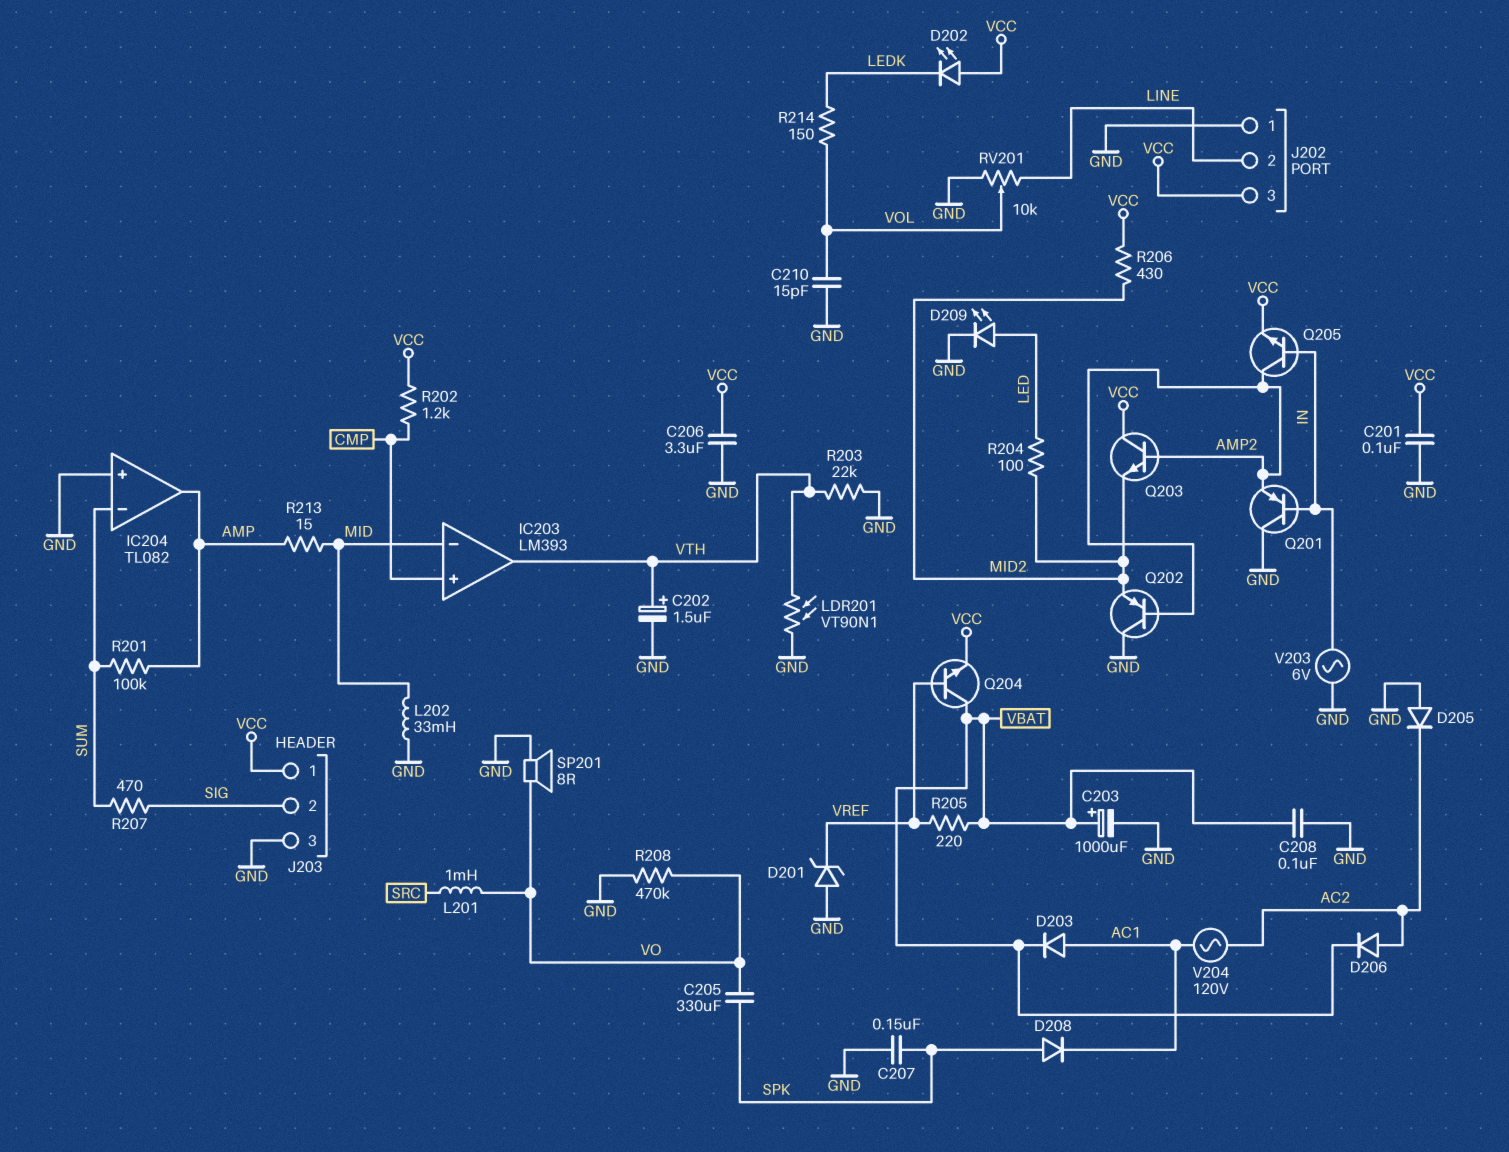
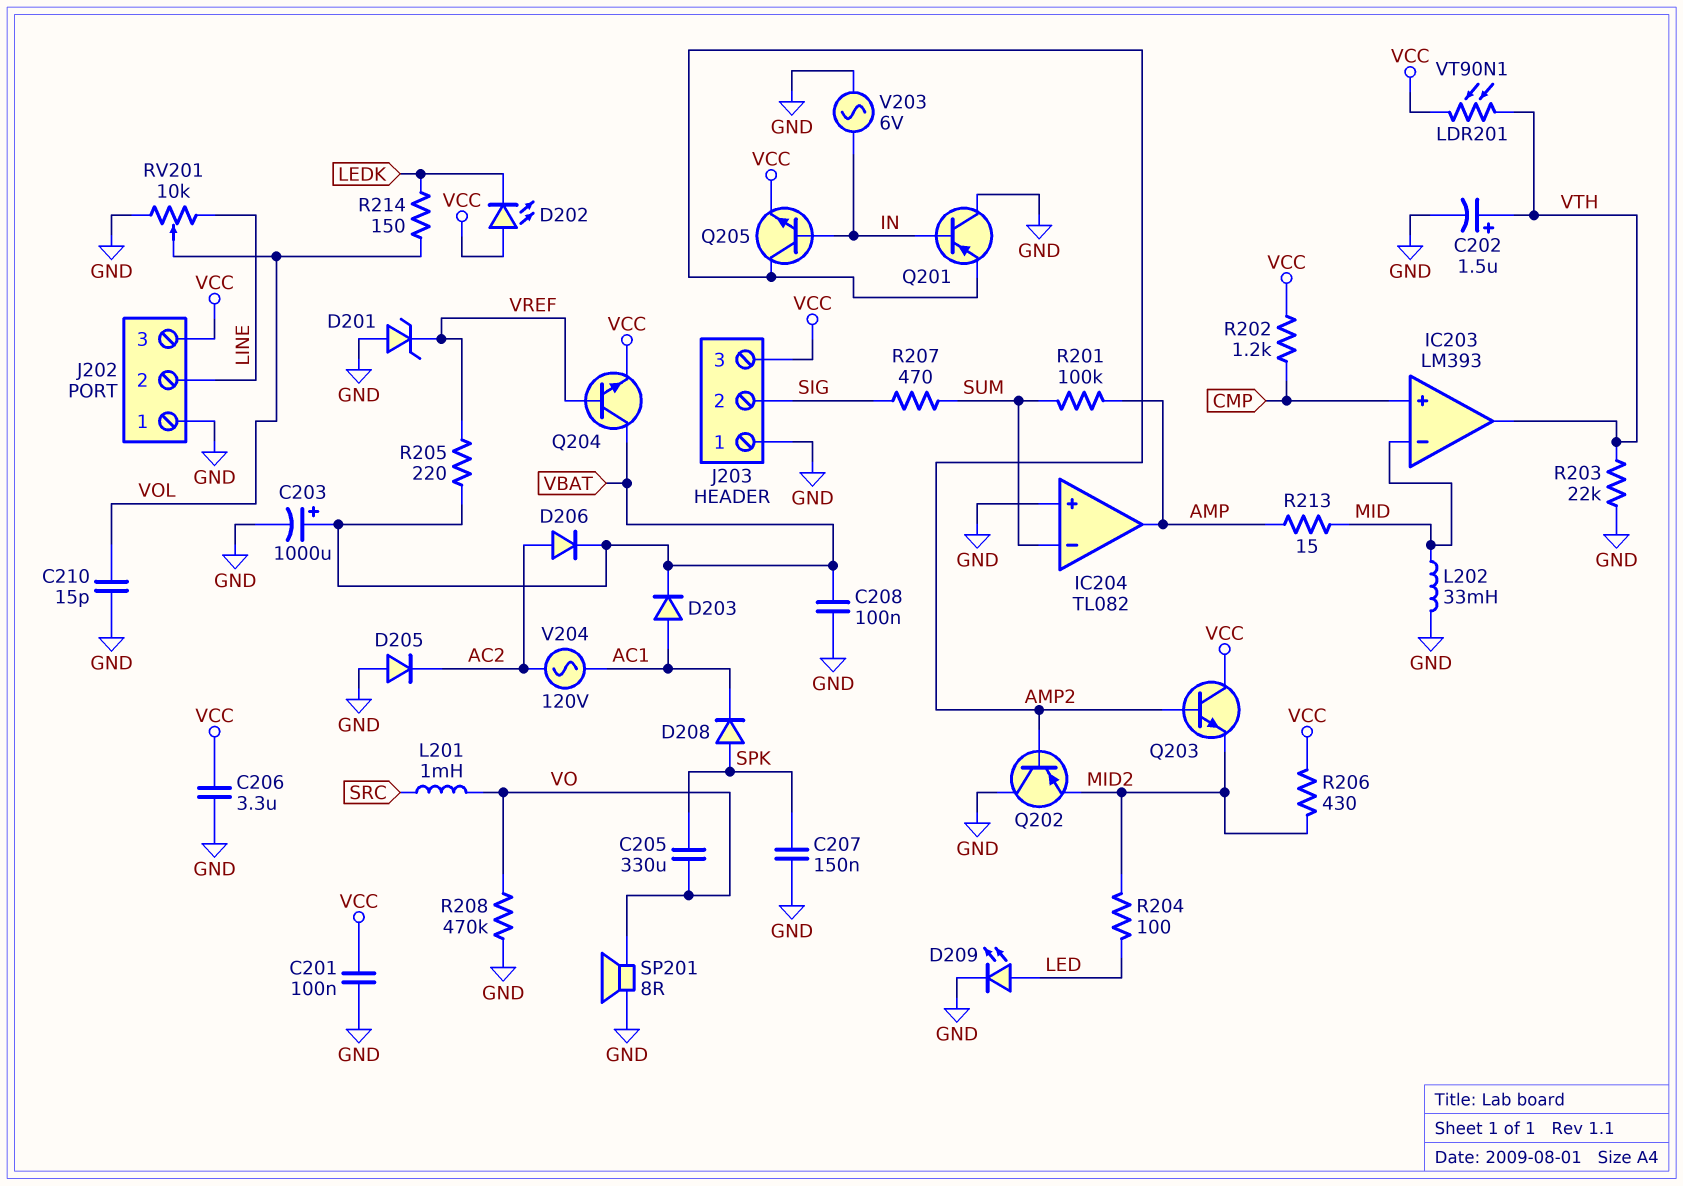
J203 pin 1: VCC -> GND
J203 pin 3: GND -> VCC
LDR201: VT90N1 (GND, VTH) -> VT90N1 (VCC, VTH)

